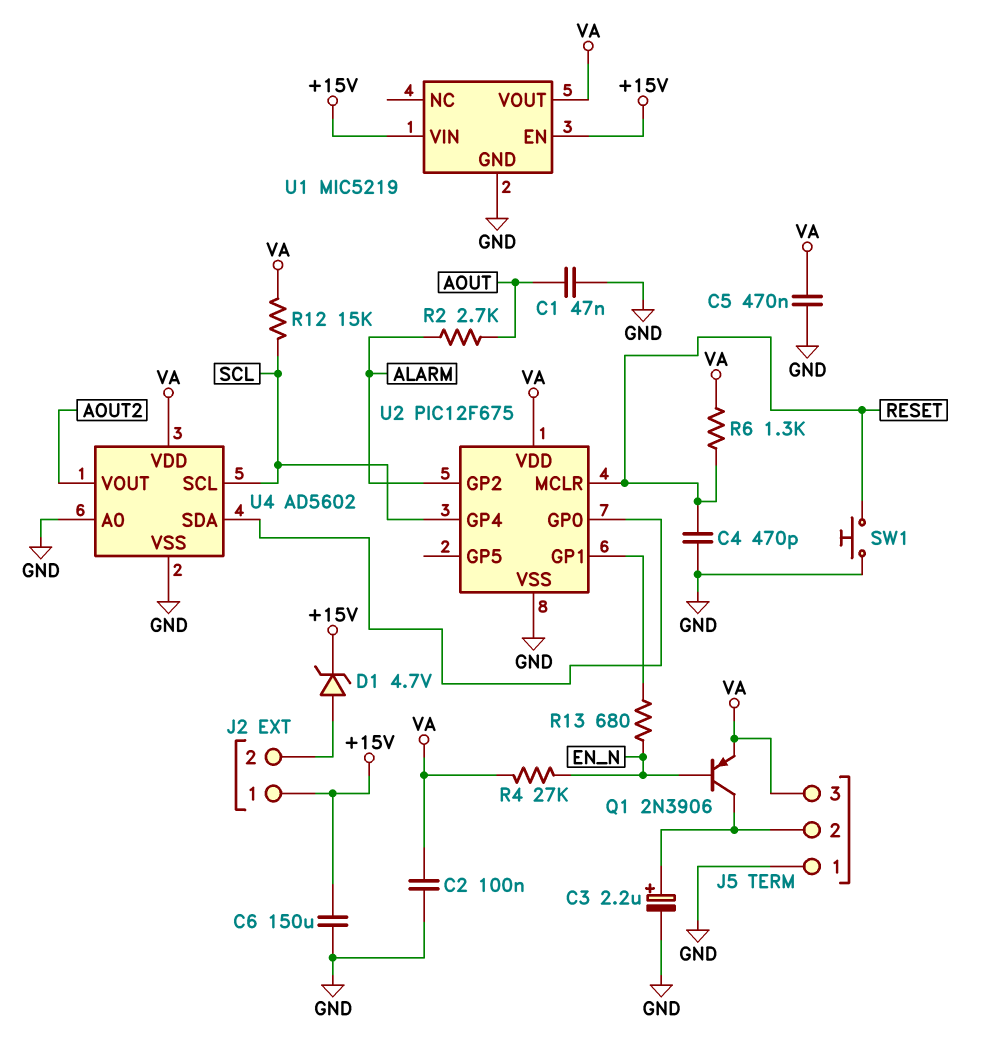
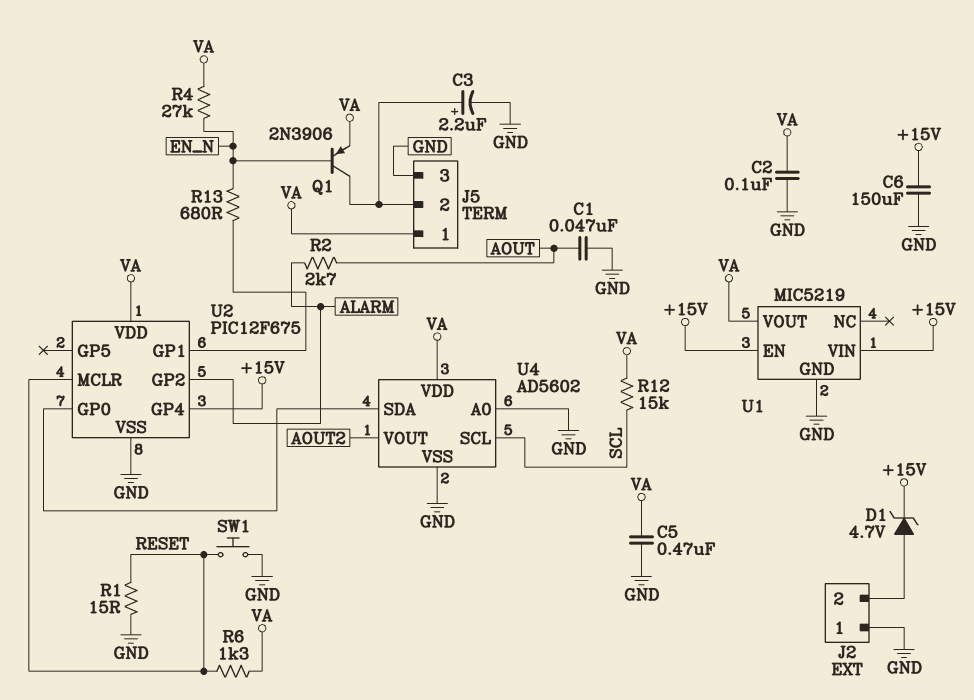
C4: 470pF (GND, RESET) -> none
J2 pin 1: +15V -> GND
J5 pin 1: GND -> VA
J5 pin 3: VA -> GND
R1: none -> 15 (GND, RESET)
U2 pin GP4: SCL -> +15V

